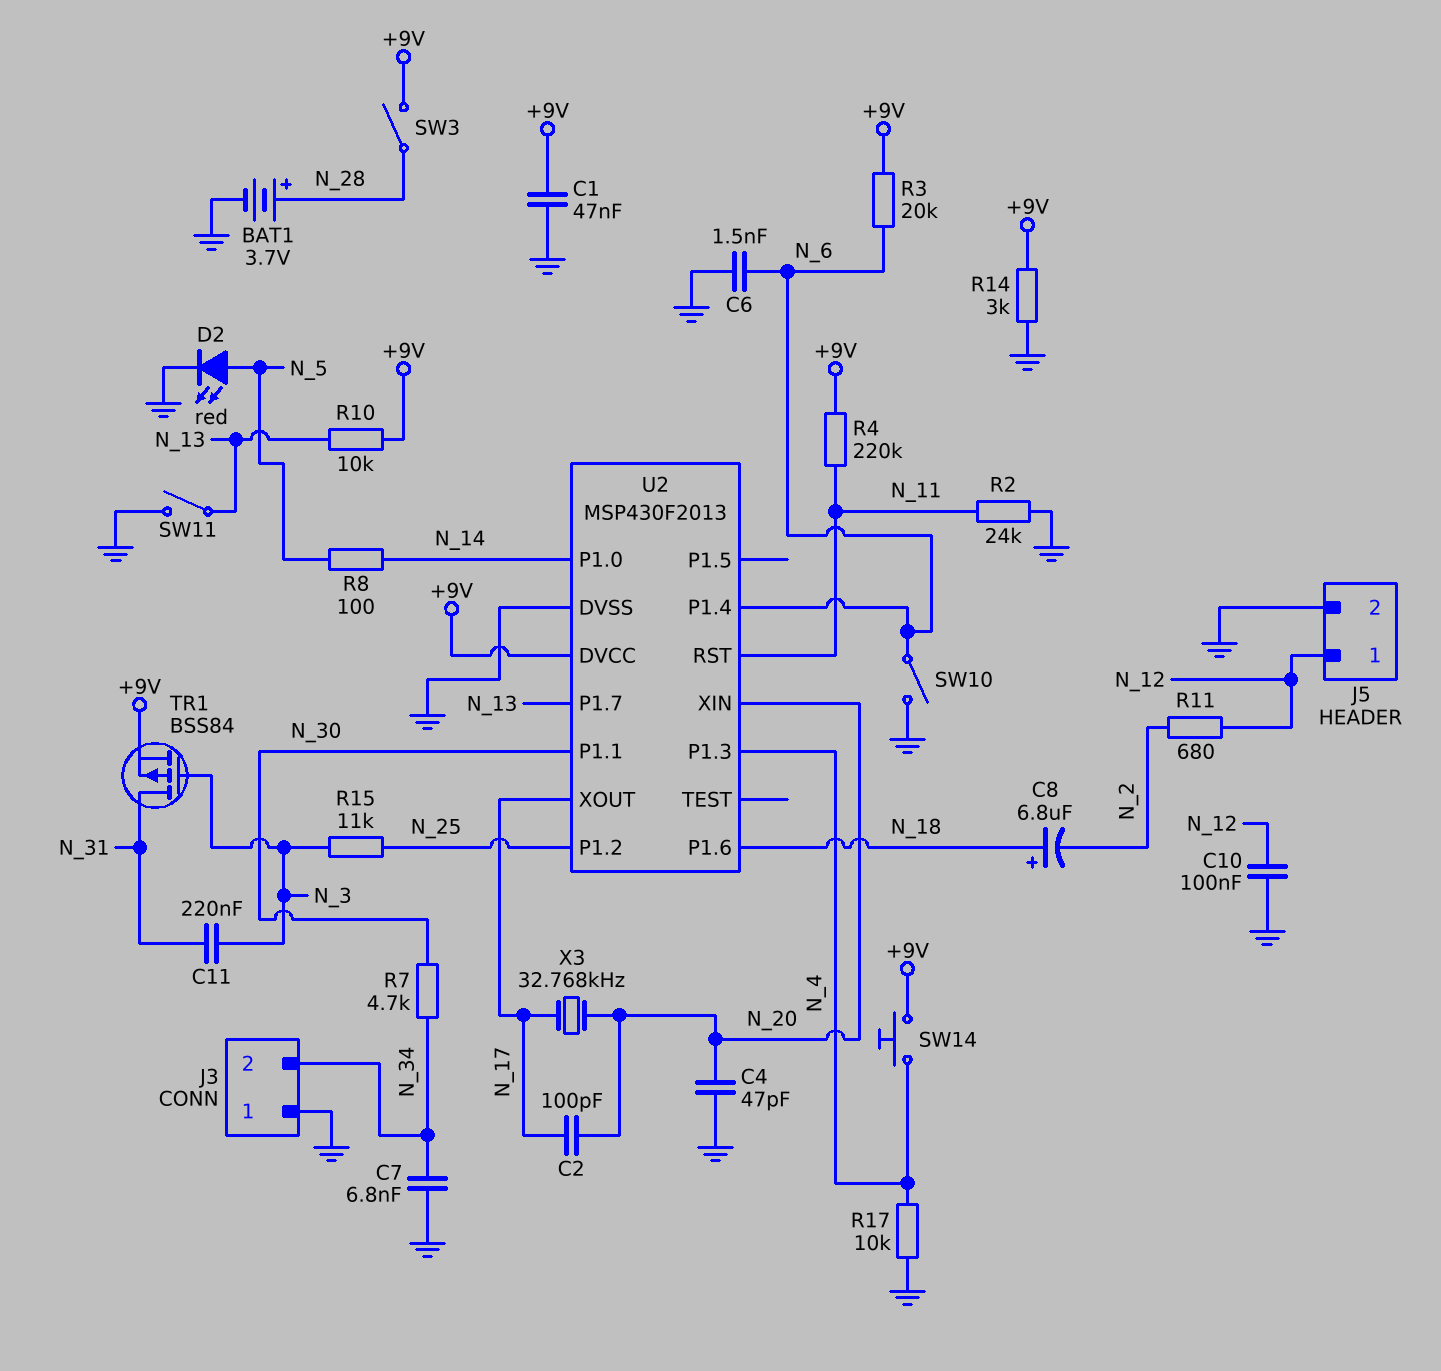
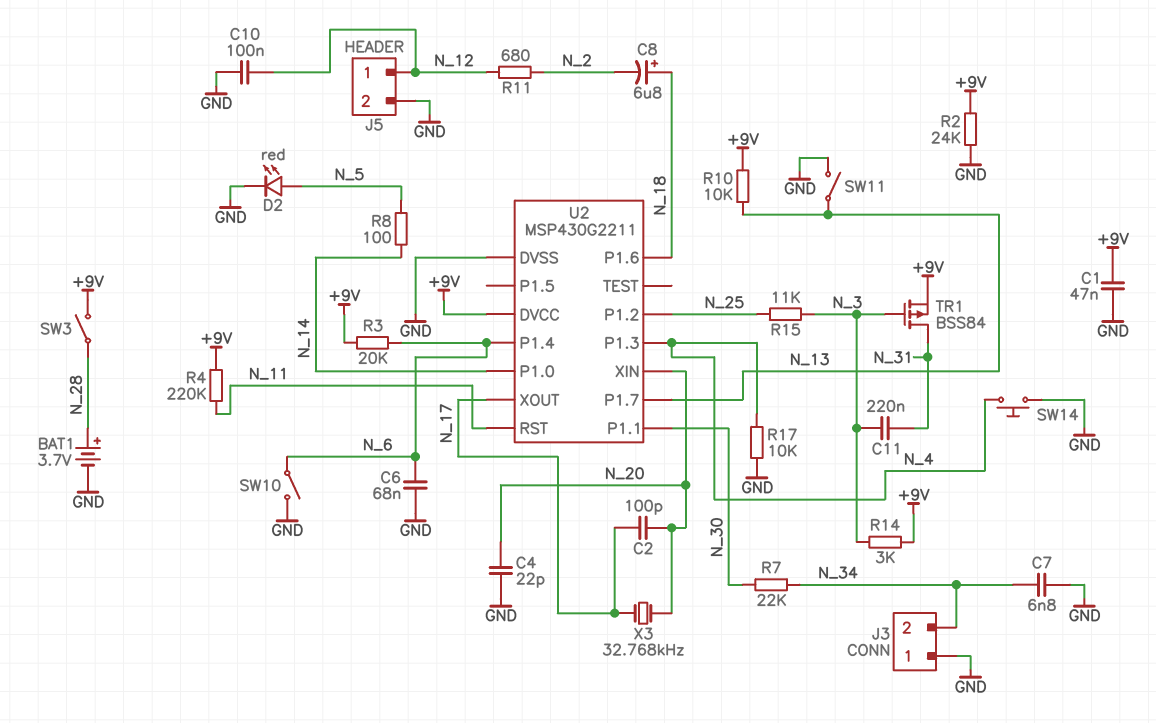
C4: 47pF (GND, N_20) -> 22pF (GND, N_20)
C6: 1.5nF (GND, N_6) -> 68nF (GND, N_6)
R2: 24k (GND, N_11) -> 24k (+9V, GND)
R7: 4.7k (N_30, N_34) -> 22k (N_30, N_34)
R14: 3k (+9V, GND) -> 3k (+9V, N_3)
SW14: button (+9V, N_4) -> button (GND, N_4)
U2: MSP430F2013 -> MSP430G2211

